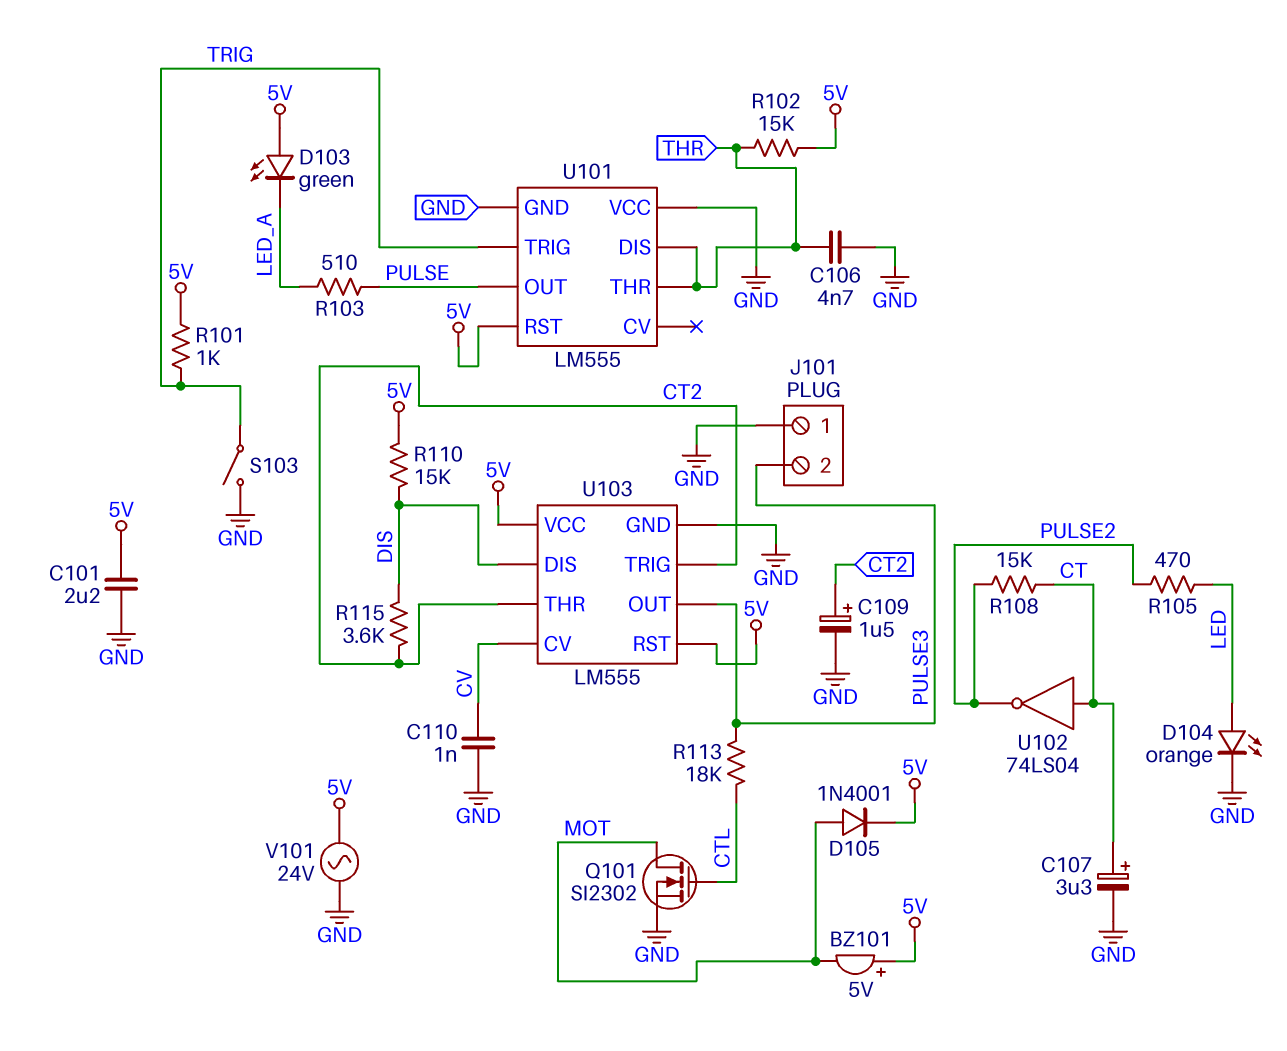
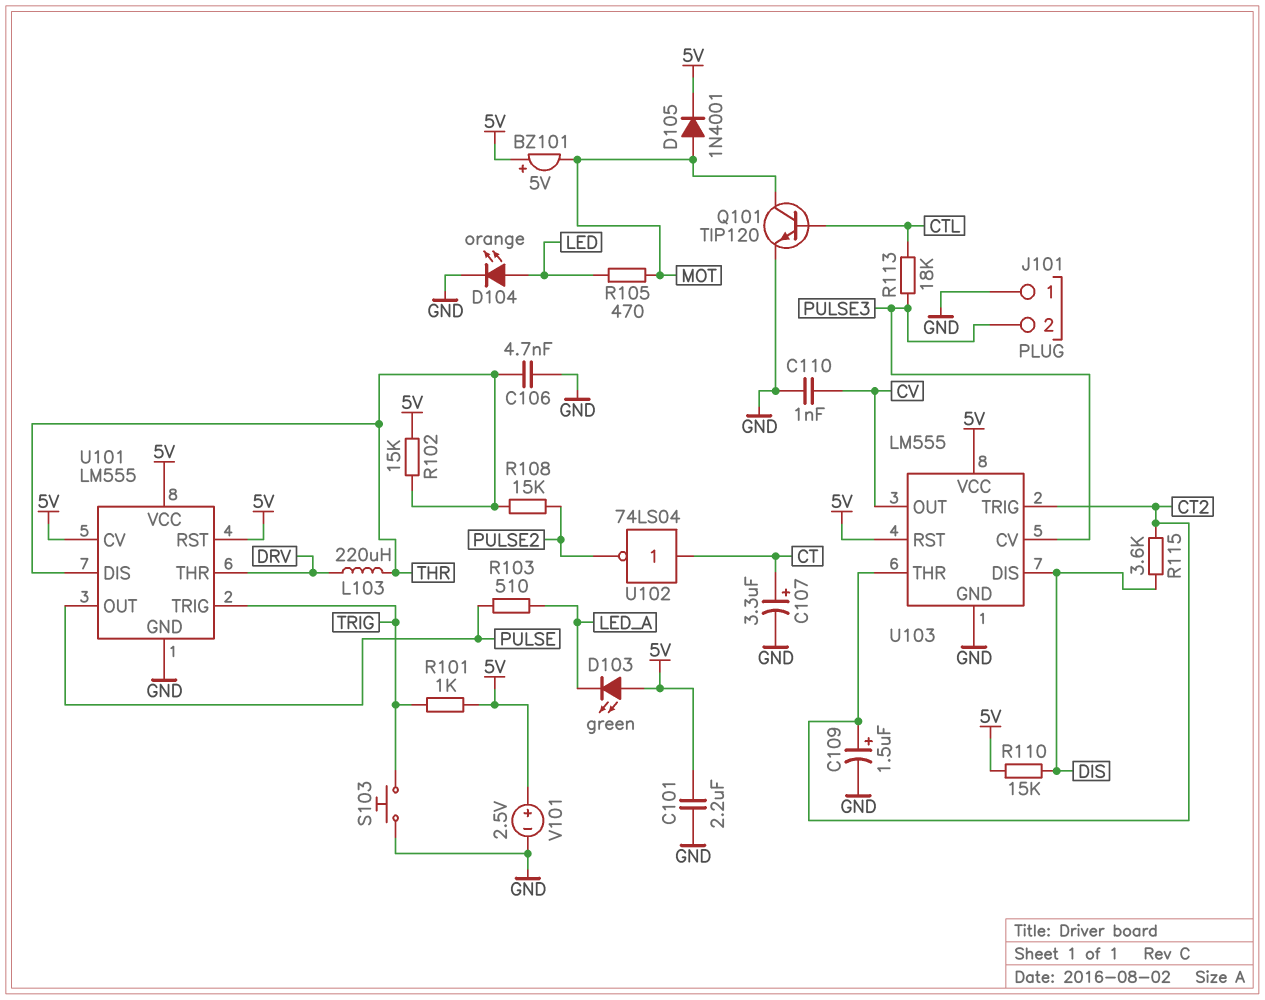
L103: none -> 220uH (DRV, THR)
Q101: NMOS SI2302 (G CTL, D MOT, S GND) -> NPN TIP120 (B CTL, C MOT, E GND)
R105: 470 (LED, PULSE2) -> 470 (LED, MOT)
R108: 15k (CT, PULSE2) -> 15k (PULSE2, THR)
S103: switch (GND, TRIG) -> button (GND, TRIG)
U101 pin CV: none -> 5V
U101 pin THR: THR -> DRV
U101 pin VCC: GND -> 5V
U103 pin CV: CV -> PULSE3
U103 pin OUT: PULSE3 -> CV
V101: AC 24V (5V, GND) -> 2.5V (plus 5V, minus GND)

